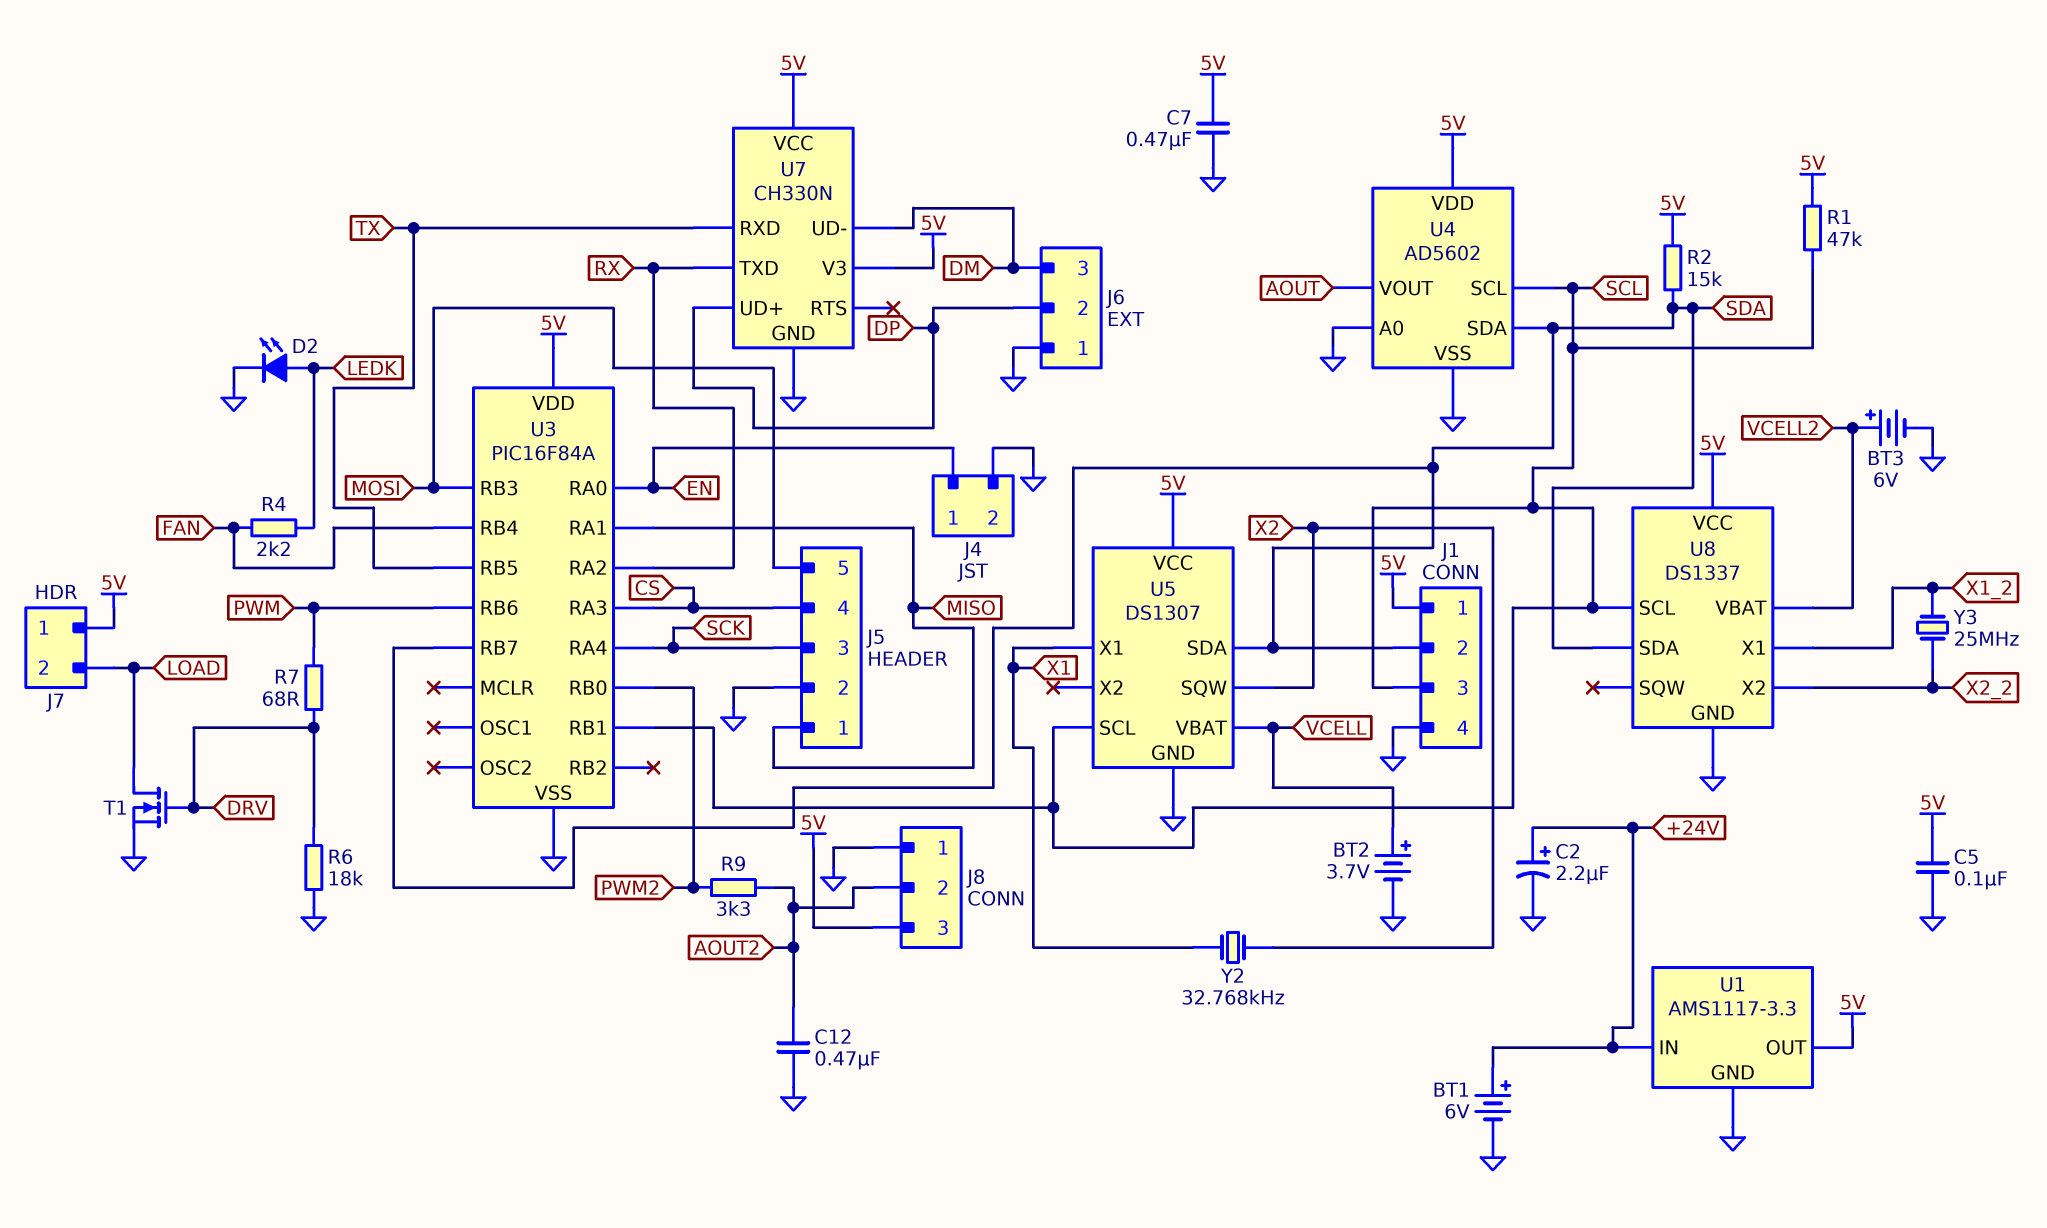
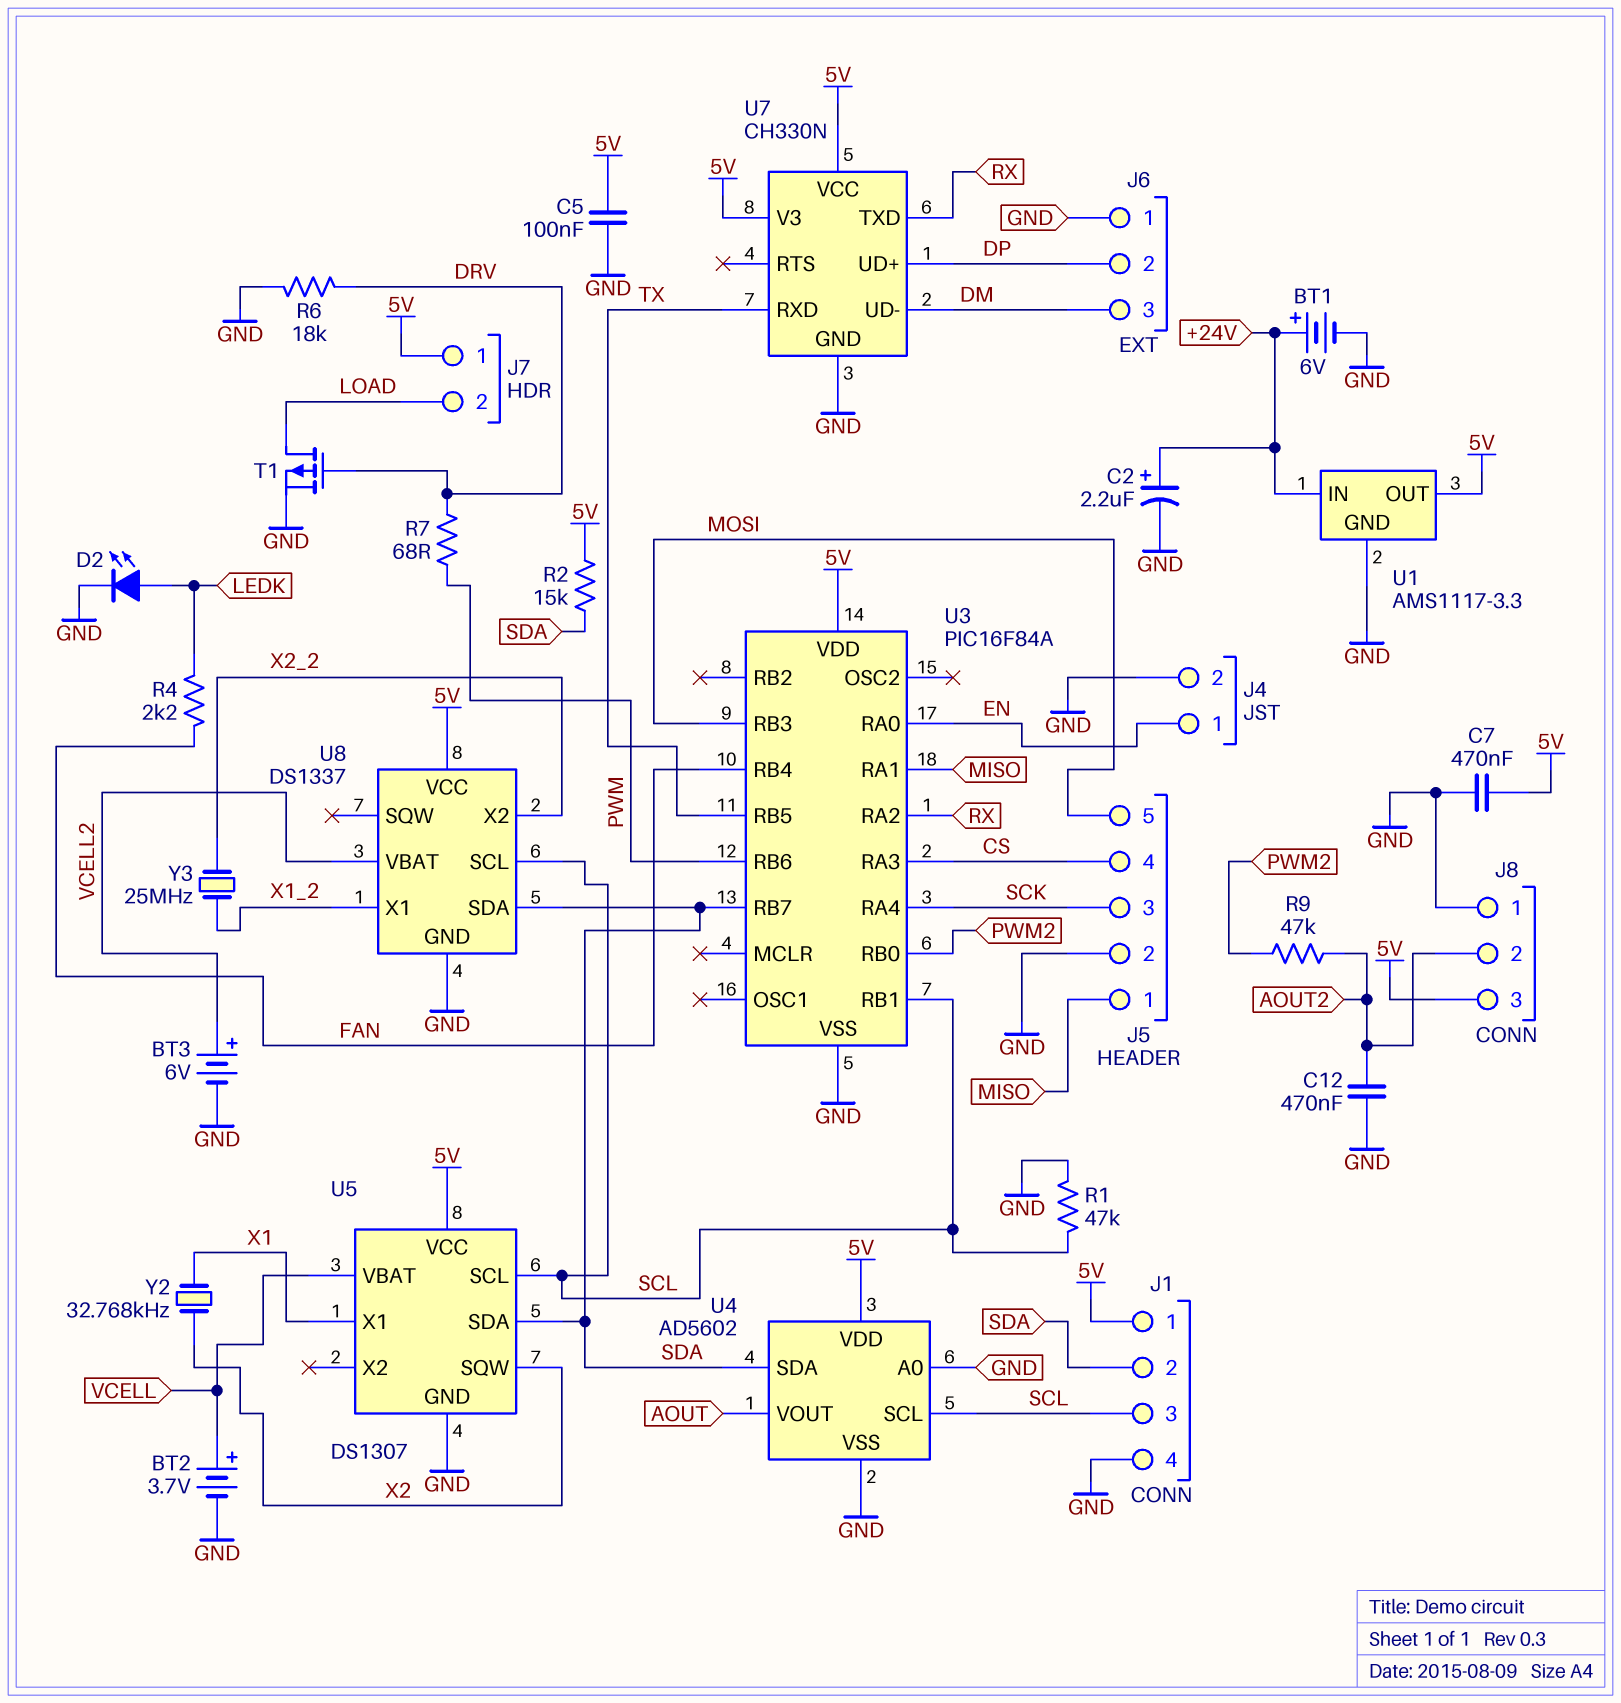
R1: 47k (5V, SCL) -> 47k (GND, SCL)
R9: 3.3k (AOUT2, PWM2) -> 47k (AOUT2, PWM2)
T1: NMOS (G DRV, D LOAD, S GND) -> PMOS (G DRV, D LOAD, S GND)

